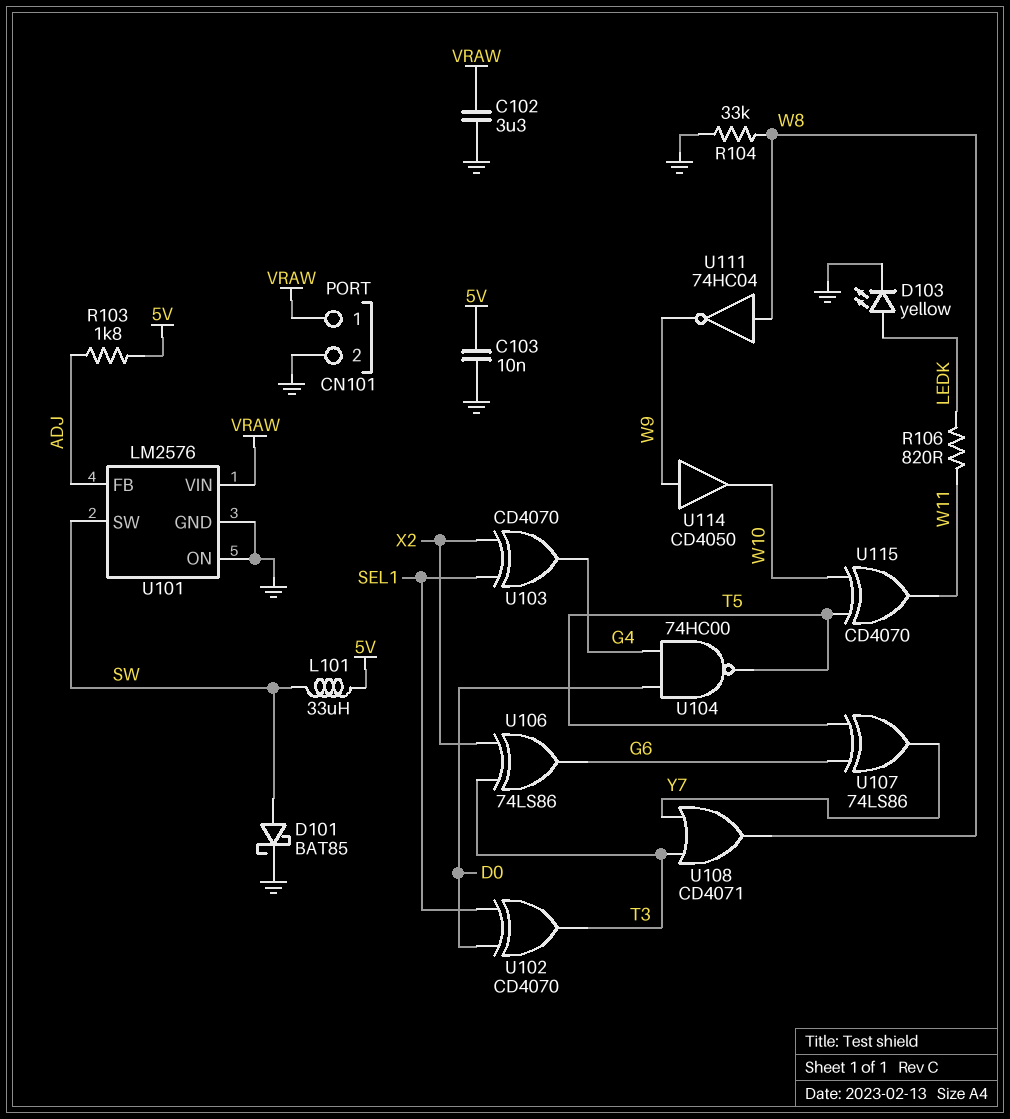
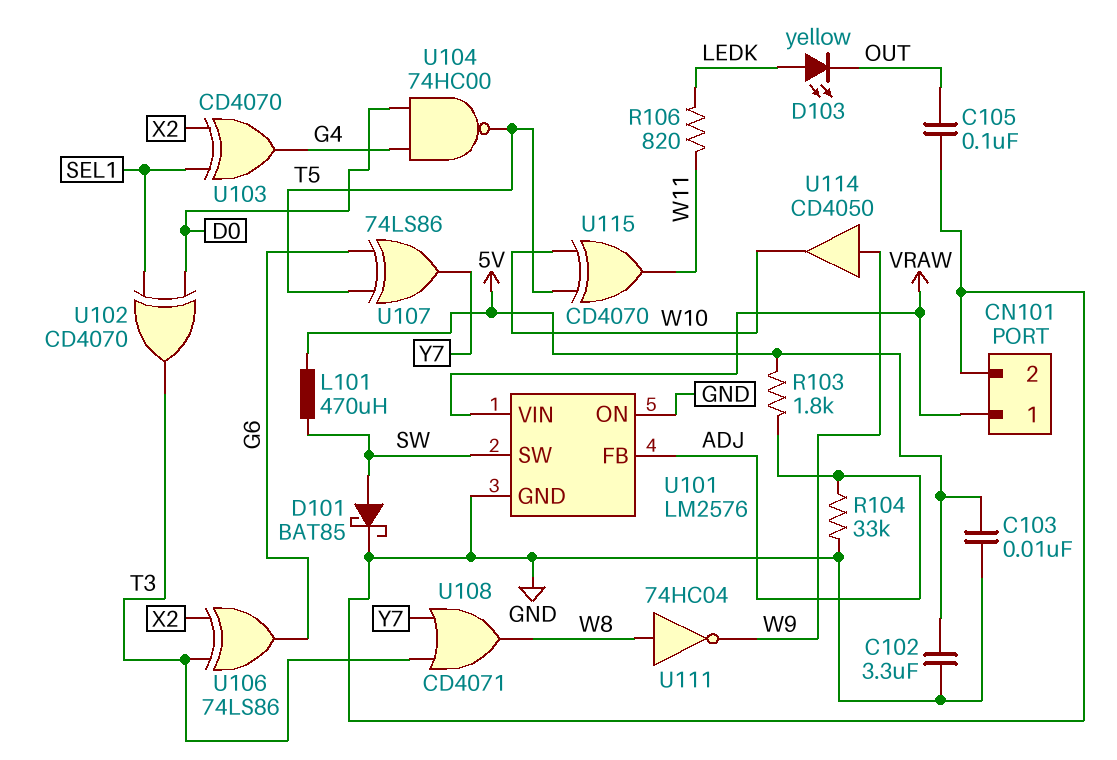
C102: 3.3uF (GND, VRAW) -> 3.3uF (5V, GND)
C105: none -> 100nF (GND, OUT)
D103: LED yellow (A LEDK, K GND) -> LED yellow (A LEDK, K OUT)
L101: 33uH (5V, SW) -> 470uH (5V, SW)
R104: 33k (GND, W8) -> 33k (ADJ, GND)

